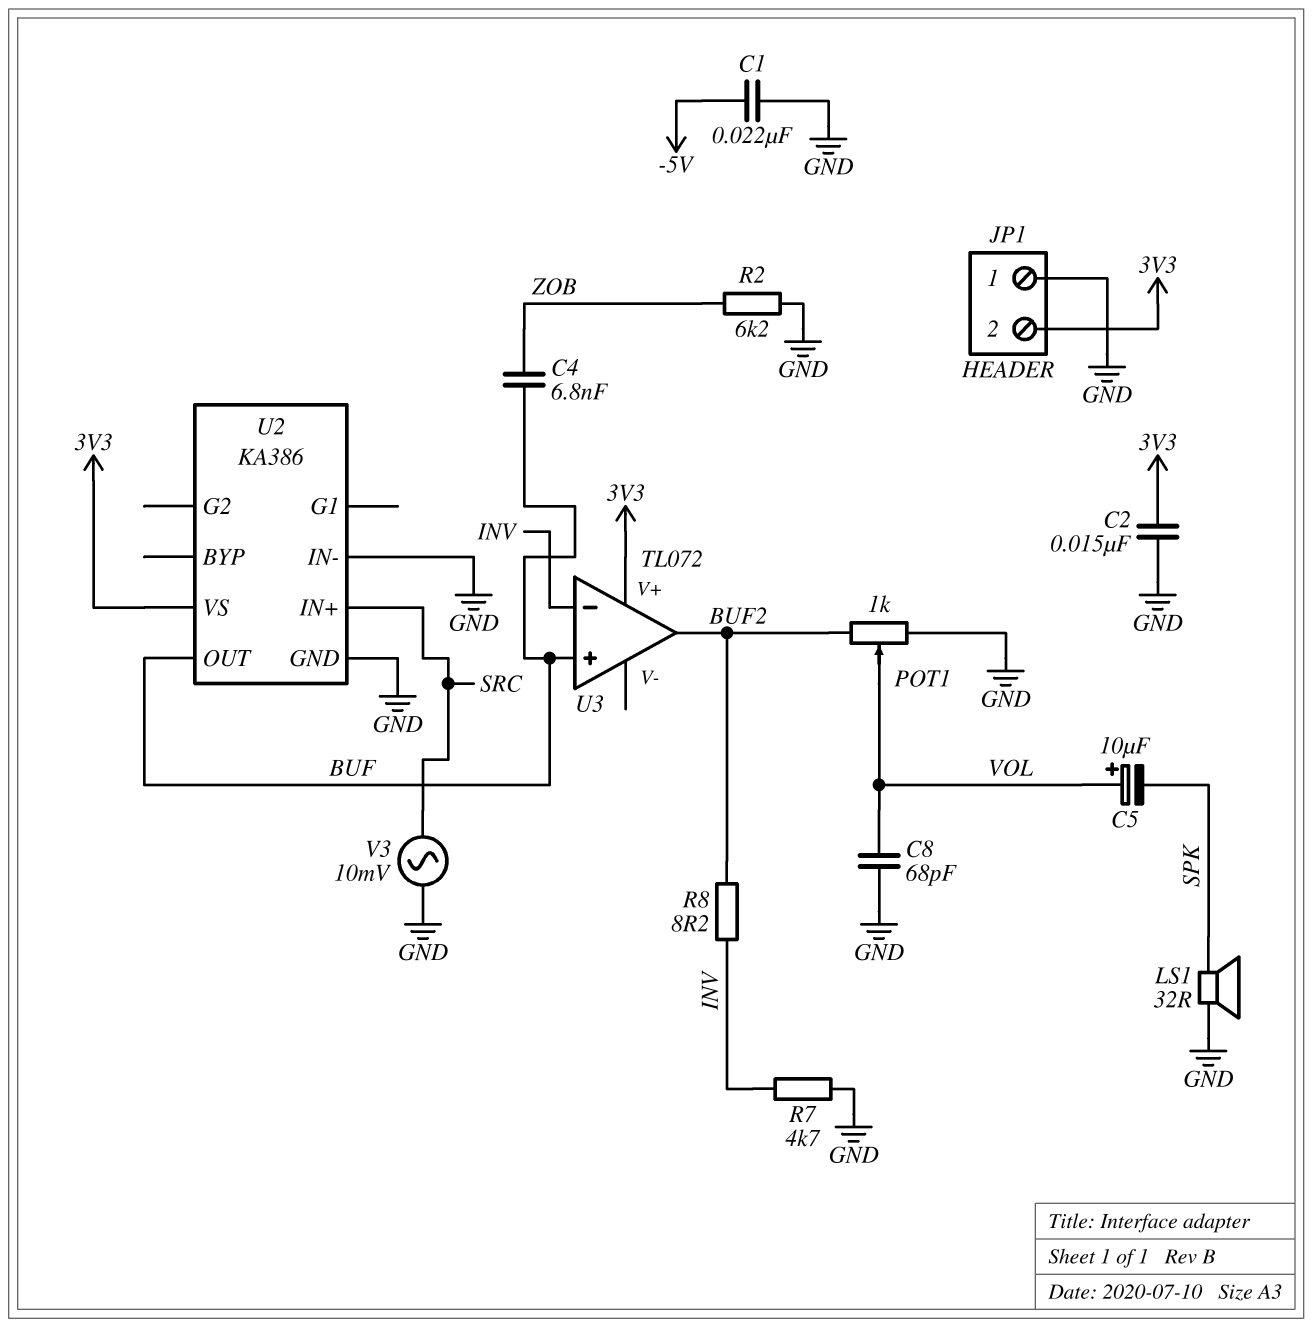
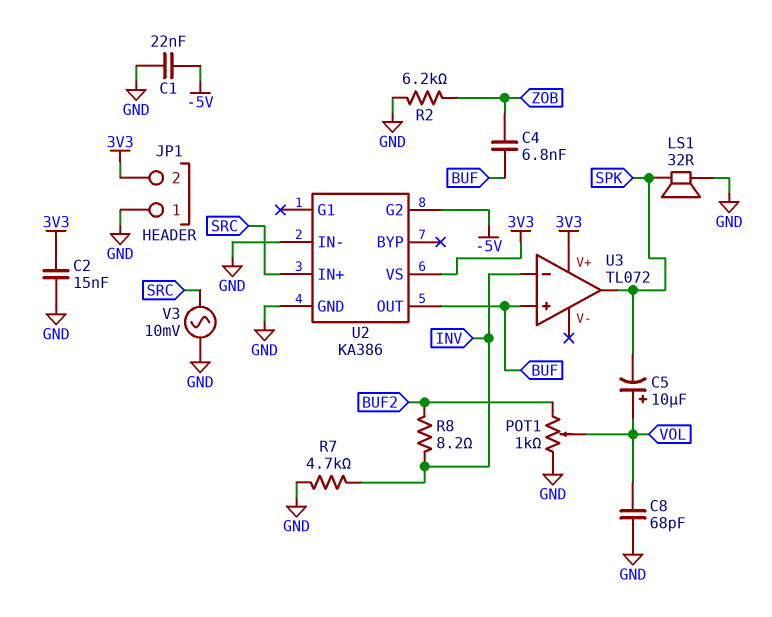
U2 pin G2: none -> -5V
U3 pin out: BUF2 -> SPK

